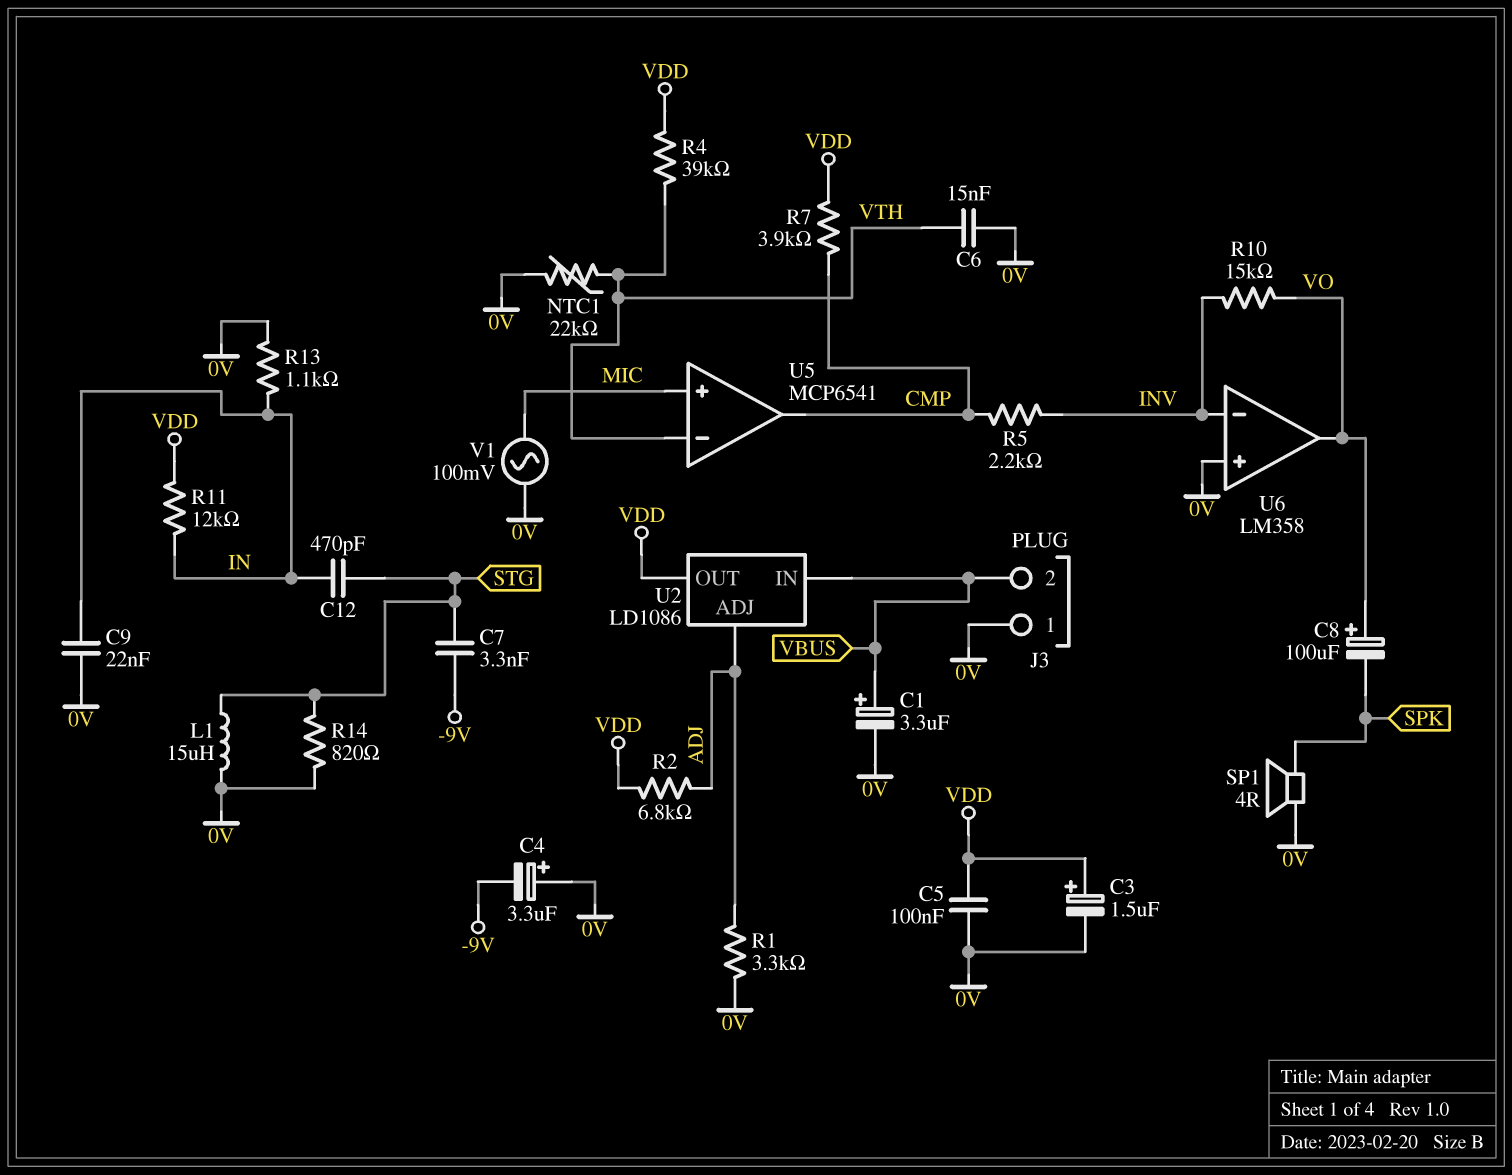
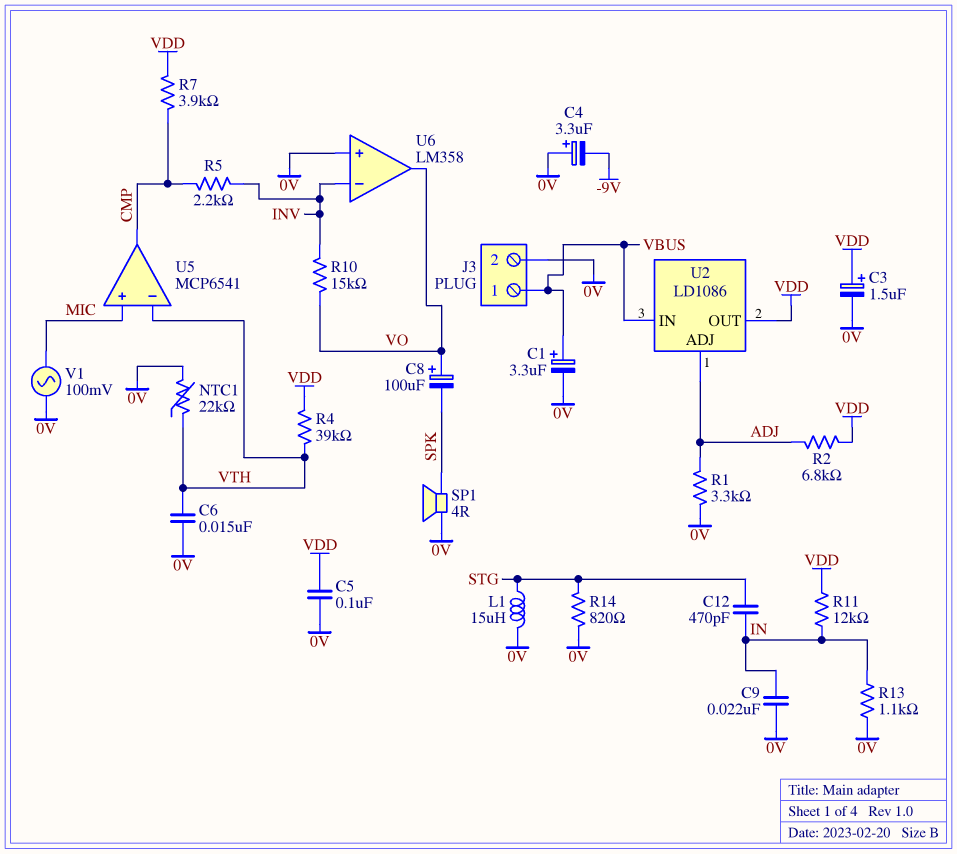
C7: 3.3nF (-9V, STG) -> none
J3 pin 1: 0V -> VBUS
J3 pin 2: VBUS -> 0V

